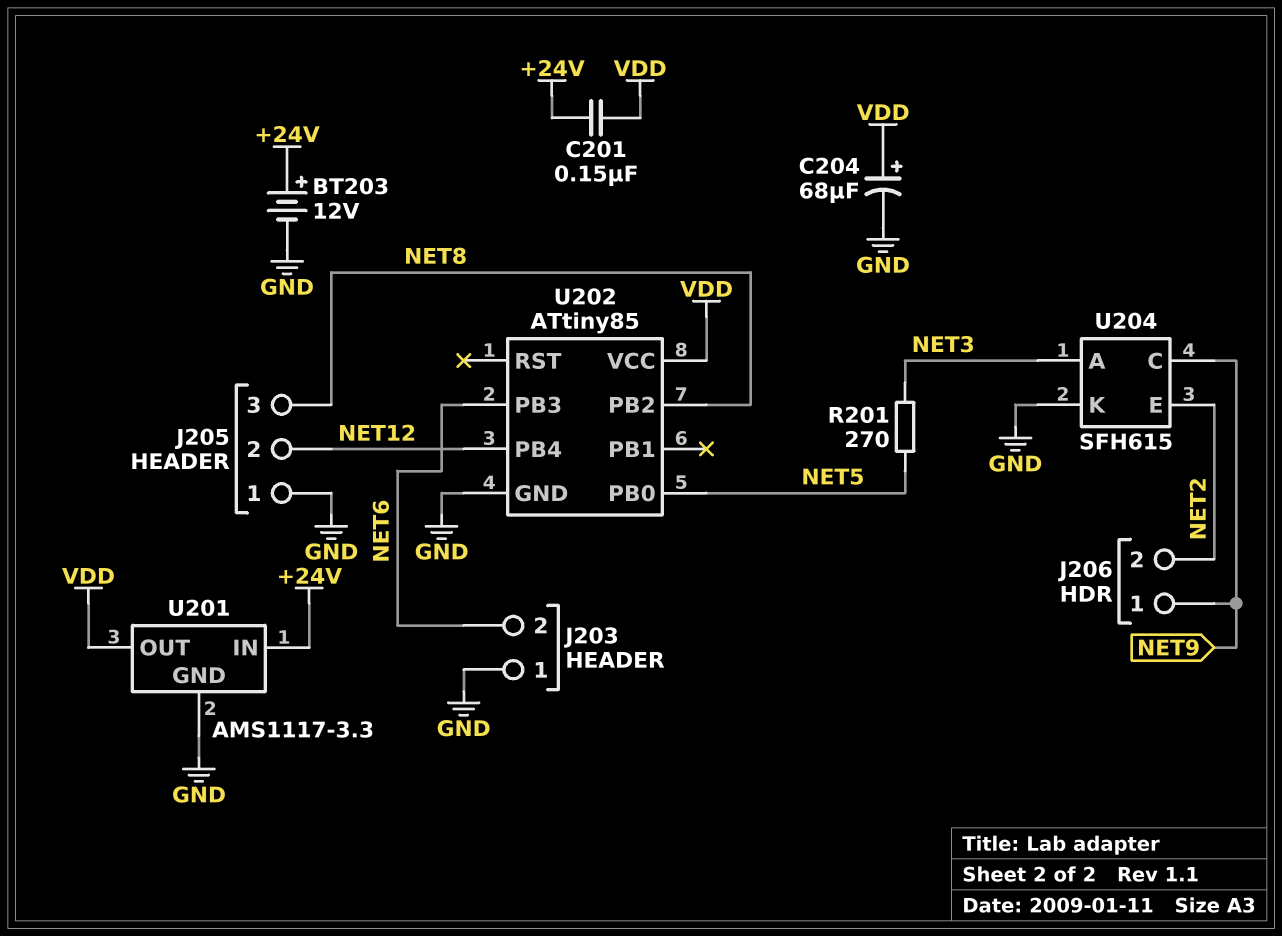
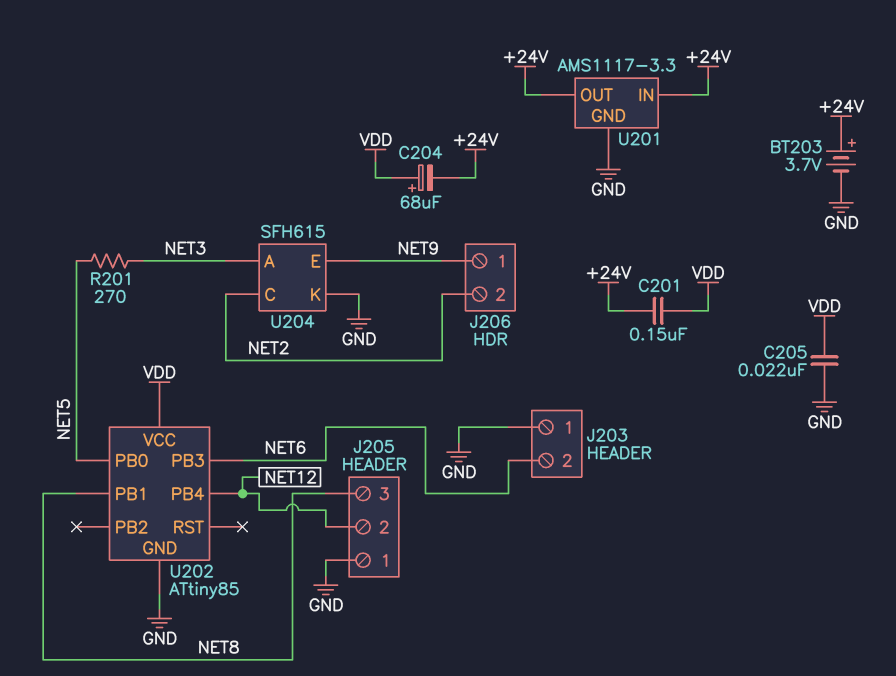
BT203: 12V (plus +24V, minus GND) -> 3.7V (plus +24V, minus GND)
C204: 68uF (plus VDD, minus GND) -> 68uF (plus VDD, minus +24V)
C205: none -> 22nF (GND, VDD)
U201 pin OUT: VDD -> +24V
U202 pin PB1: none -> NET8
U202 pin PB2: NET8 -> none
U204 pin C: NET9 -> NET2
U204 pin E: NET2 -> NET9

